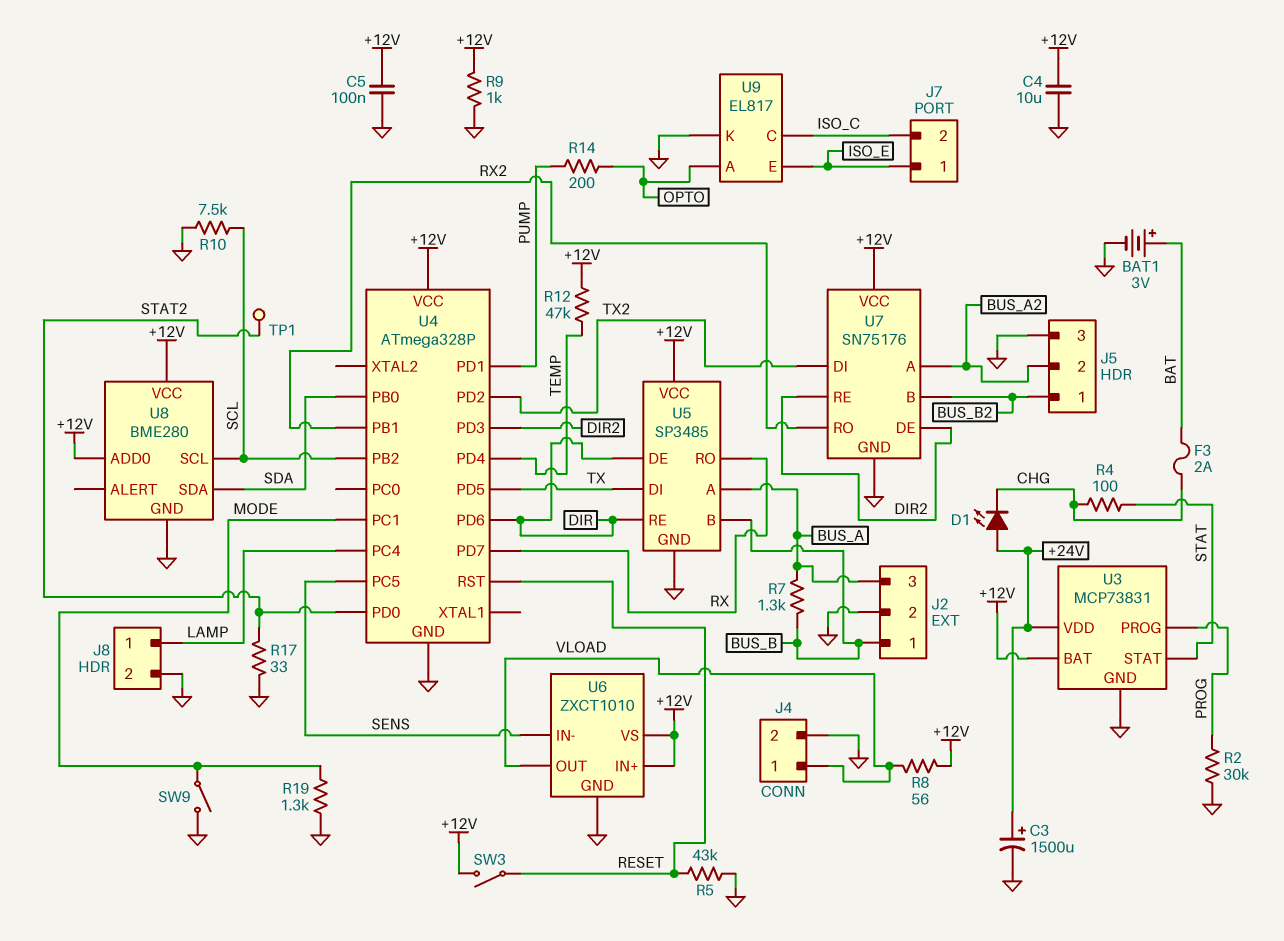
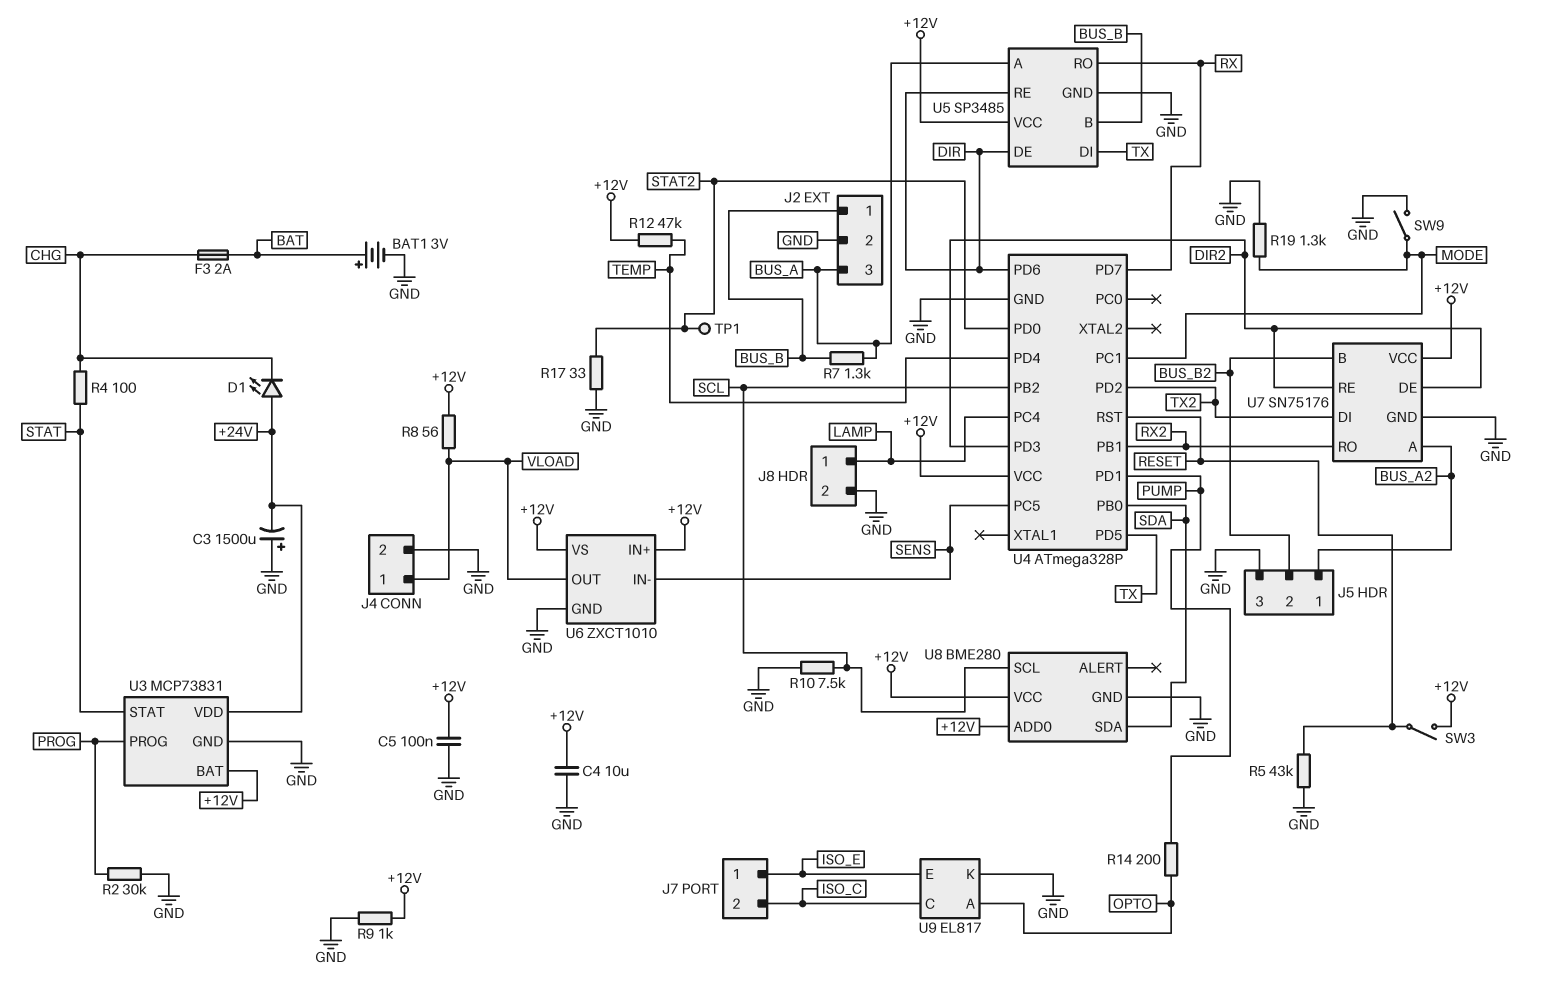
C3: 1500uF (plus +24V, minus GND) -> 1500uF (plus GND, minus +24V)
J5 pin 1: BUS_B2 -> BUS_A2
J5 pin 2: BUS_A2 -> BUS_B2

